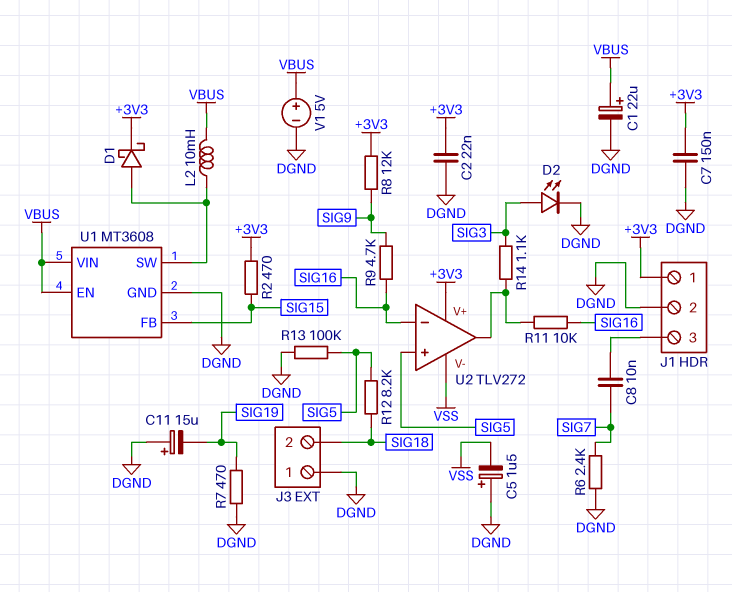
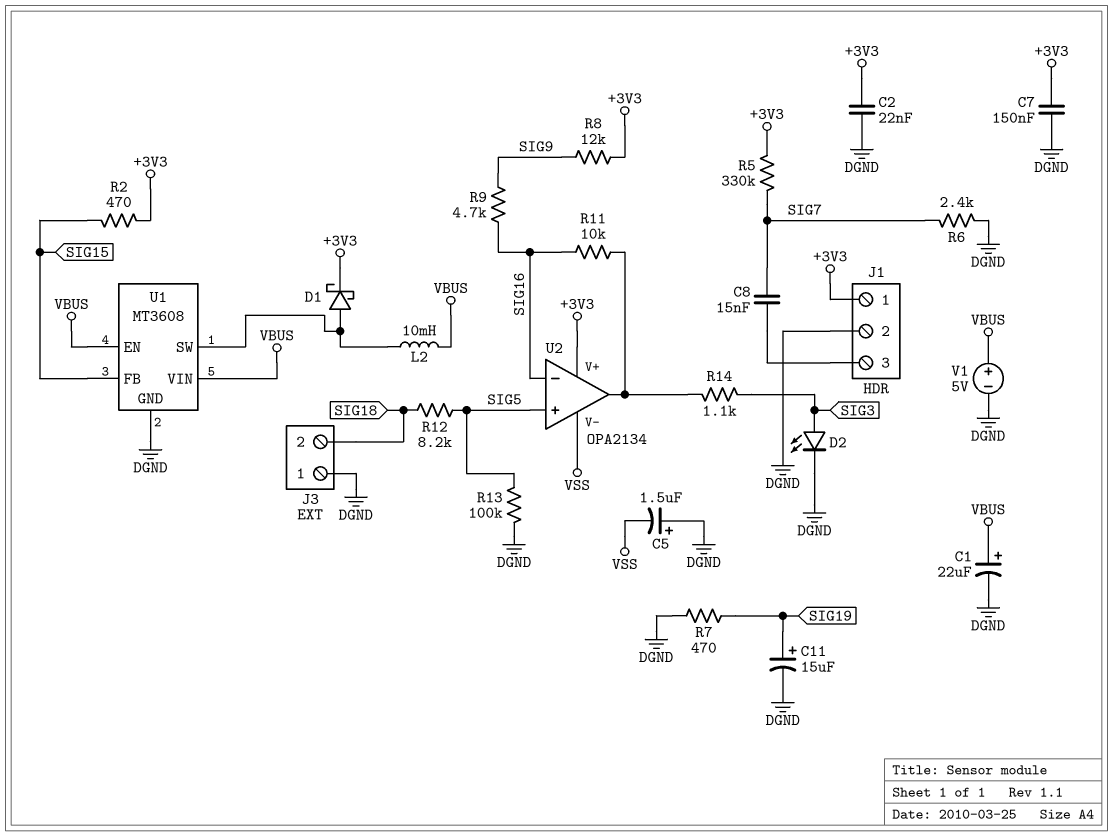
C8: 10nF (J1/3, SIG7) -> 15nF (J1/3, SIG7)
C11: 15uF (plus DGND, minus SIG19) -> 15uF (plus SIG19, minus DGND)
R5: none -> 330k (+3V3, SIG7)
U2: TLV272 -> OPA2134

